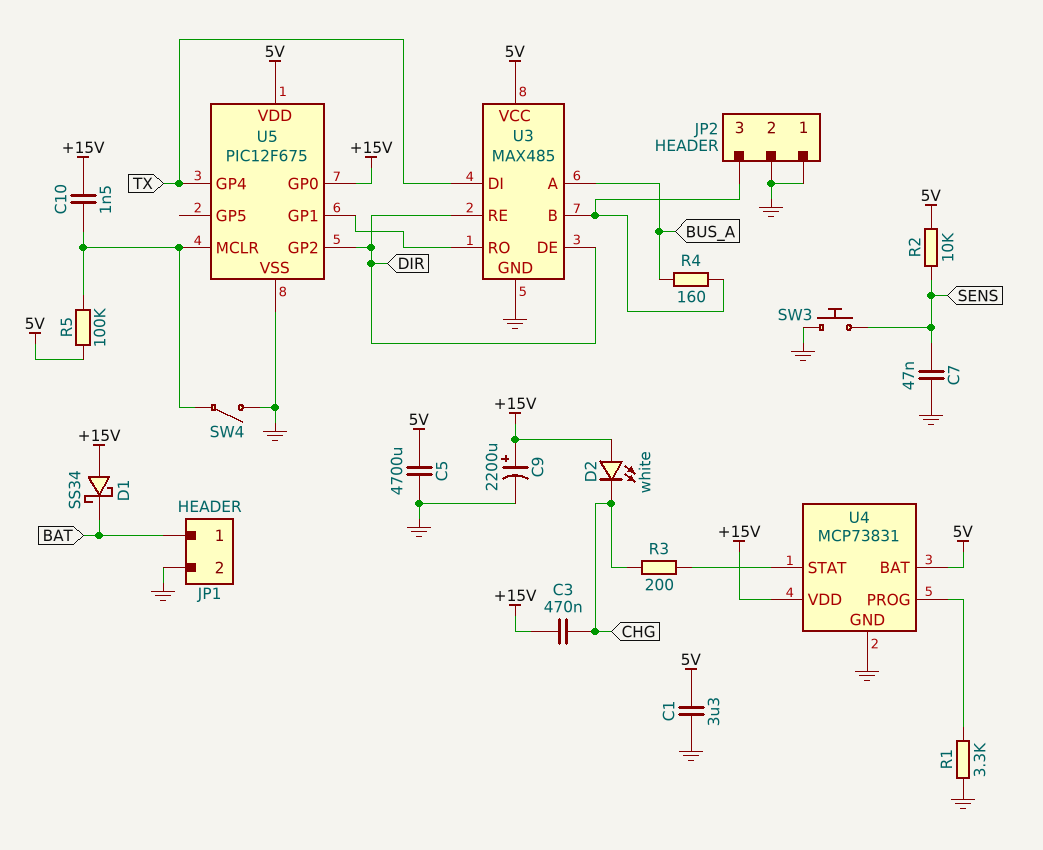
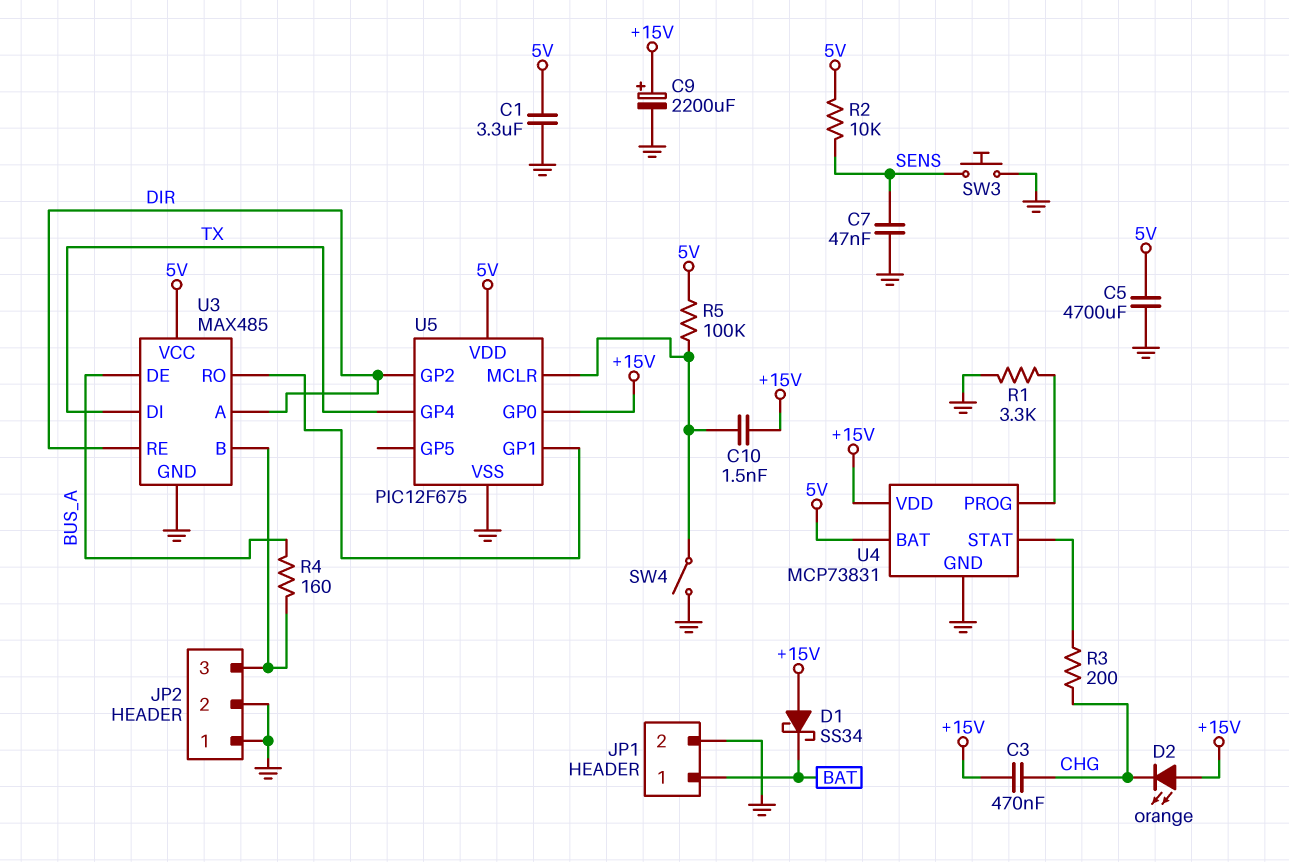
D2: LED white (A +15V, K CHG) -> LED orange (A +15V, K CHG)
U3 pin A: BUS_A -> DIR
U3 pin DE: DIR -> BUS_A

